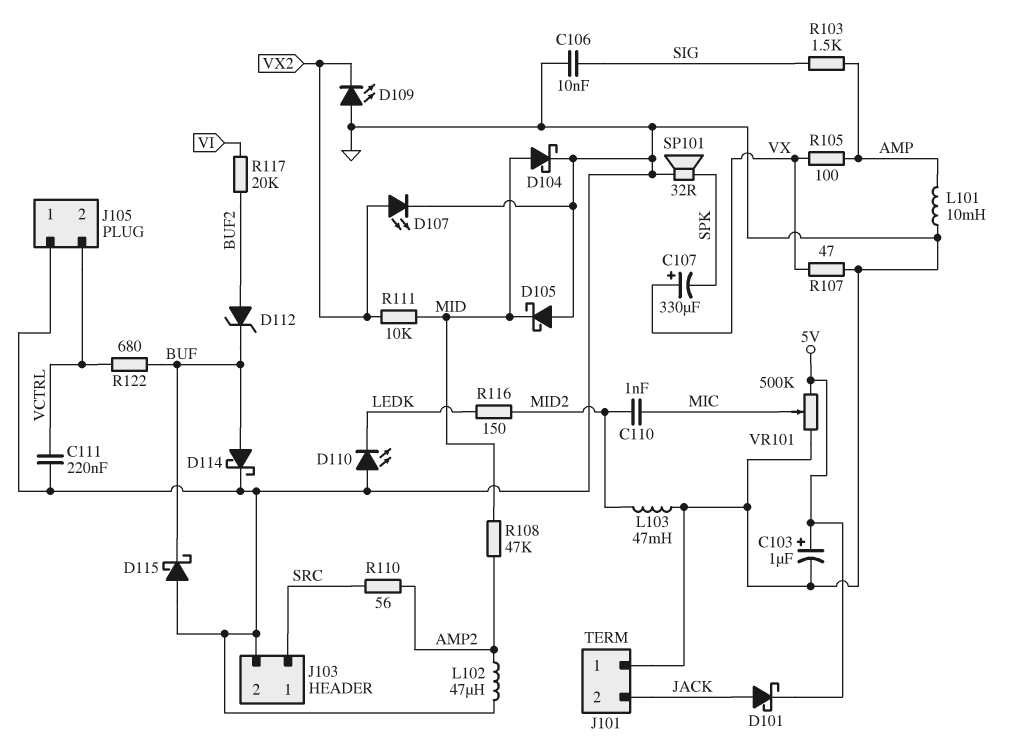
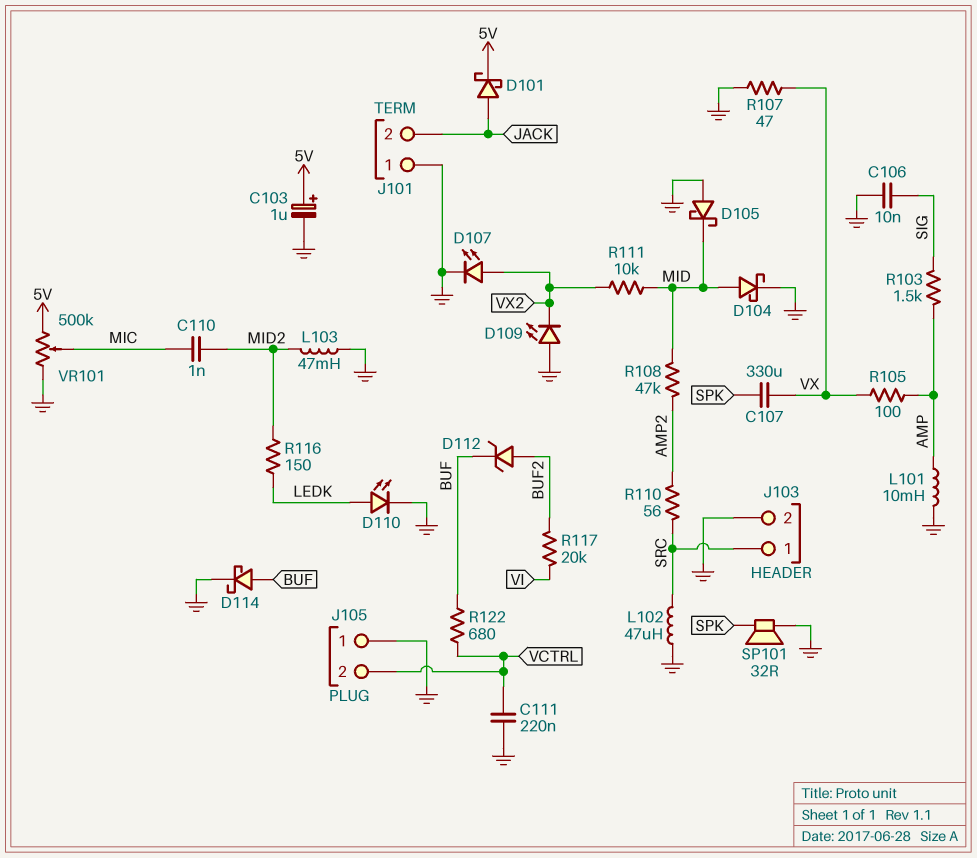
C107: 330uF (plus VX, minus SPK) -> 330uF (SPK, VX)
D110: LED (A GND, K LEDK) -> LED (A LEDK, K GND)
D115: schottky (A GND, K BUF) -> none
L102: 47uH (AMP2, GND) -> 47uH (GND, SRC)

